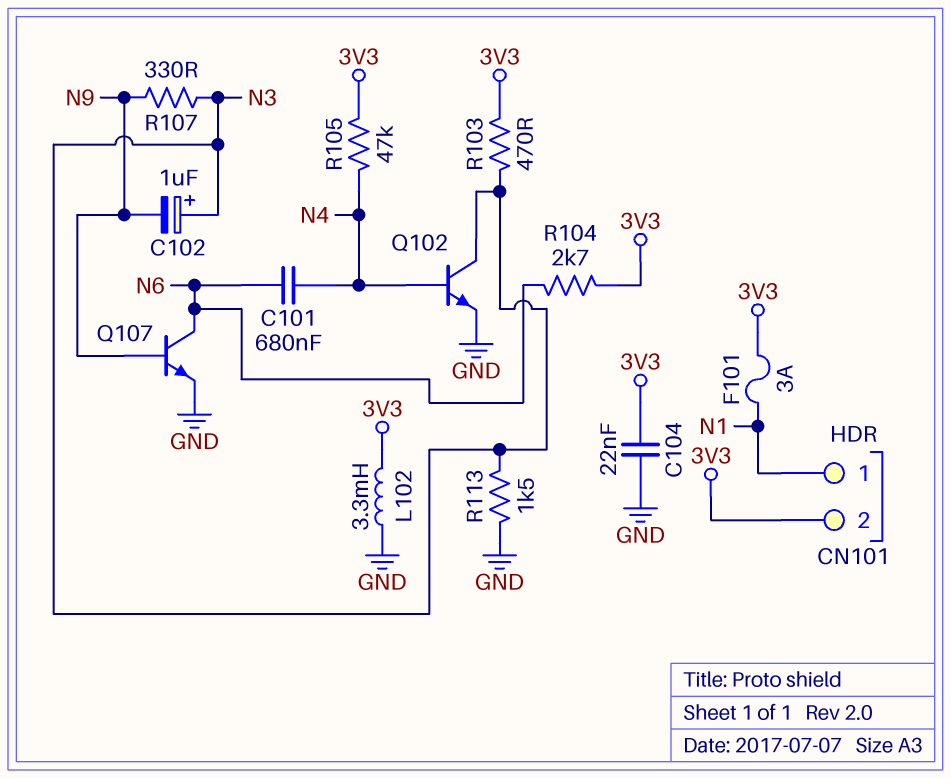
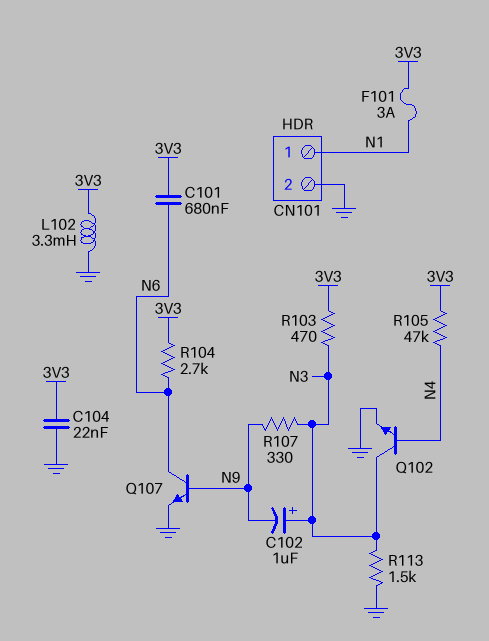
C101: 680nF (N4, N6) -> 680nF (3V3, N6)
CN101 pin 2: 3V3 -> GND

